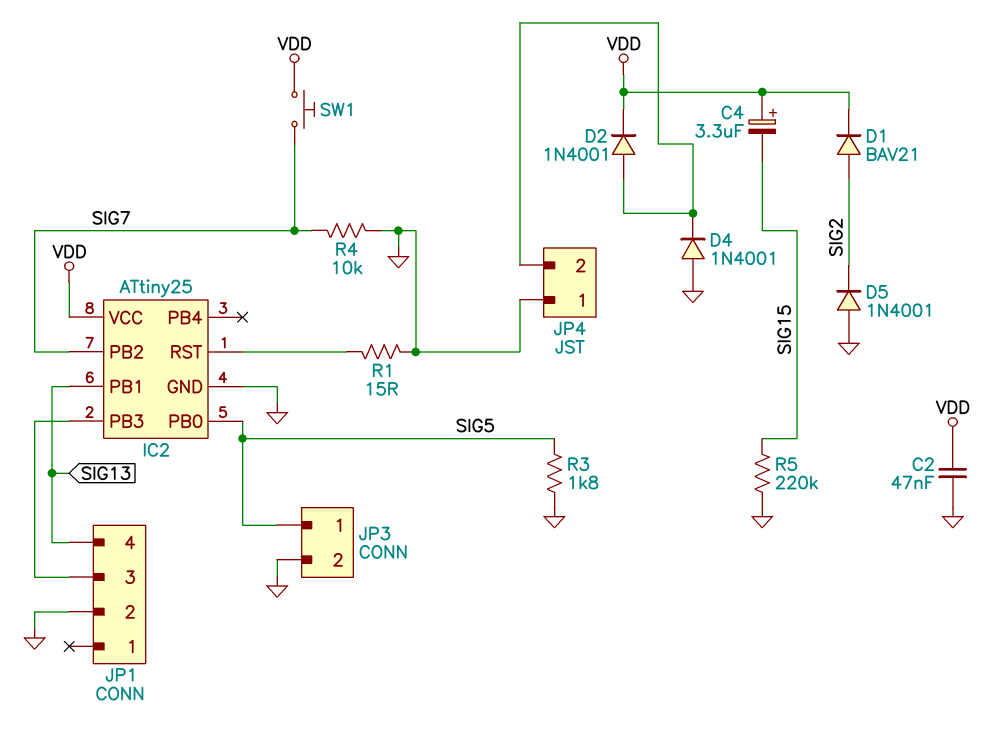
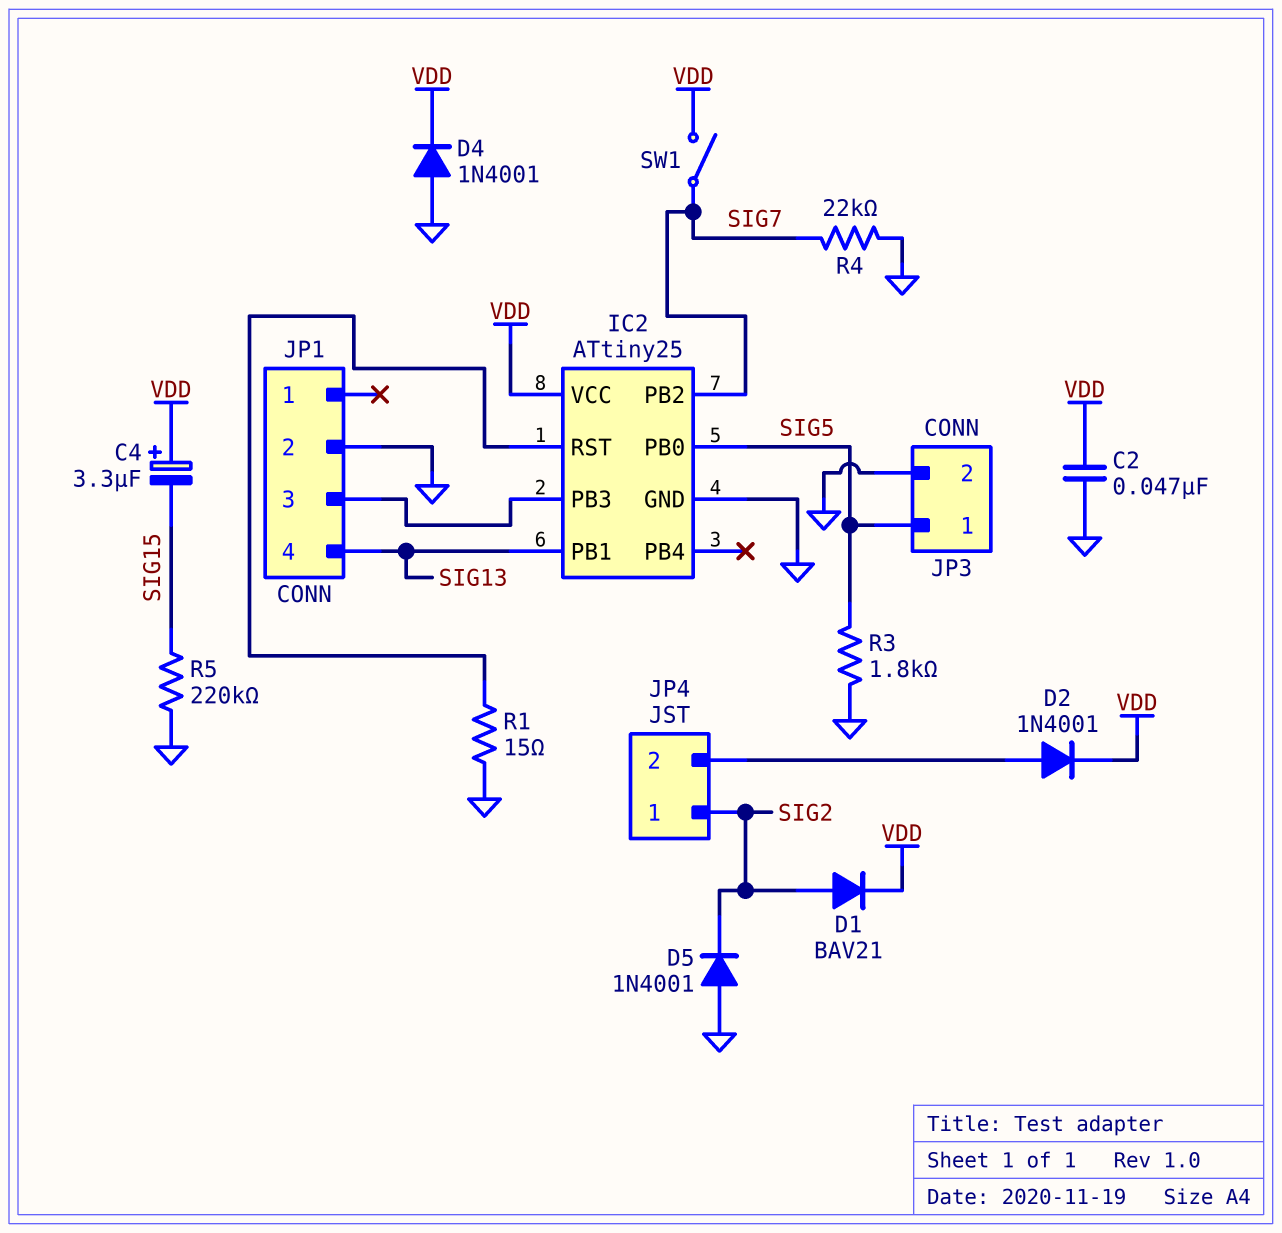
D4: diode 1N4001 (A GND, K JP4/2) -> diode 1N4001 (A GND, K VDD)
JP4 pin 1: GND -> SIG2
R4: 10k (GND, SIG7) -> 22k (GND, SIG7)
SW1: button (SIG7, VDD) -> switch (SIG7, VDD)

